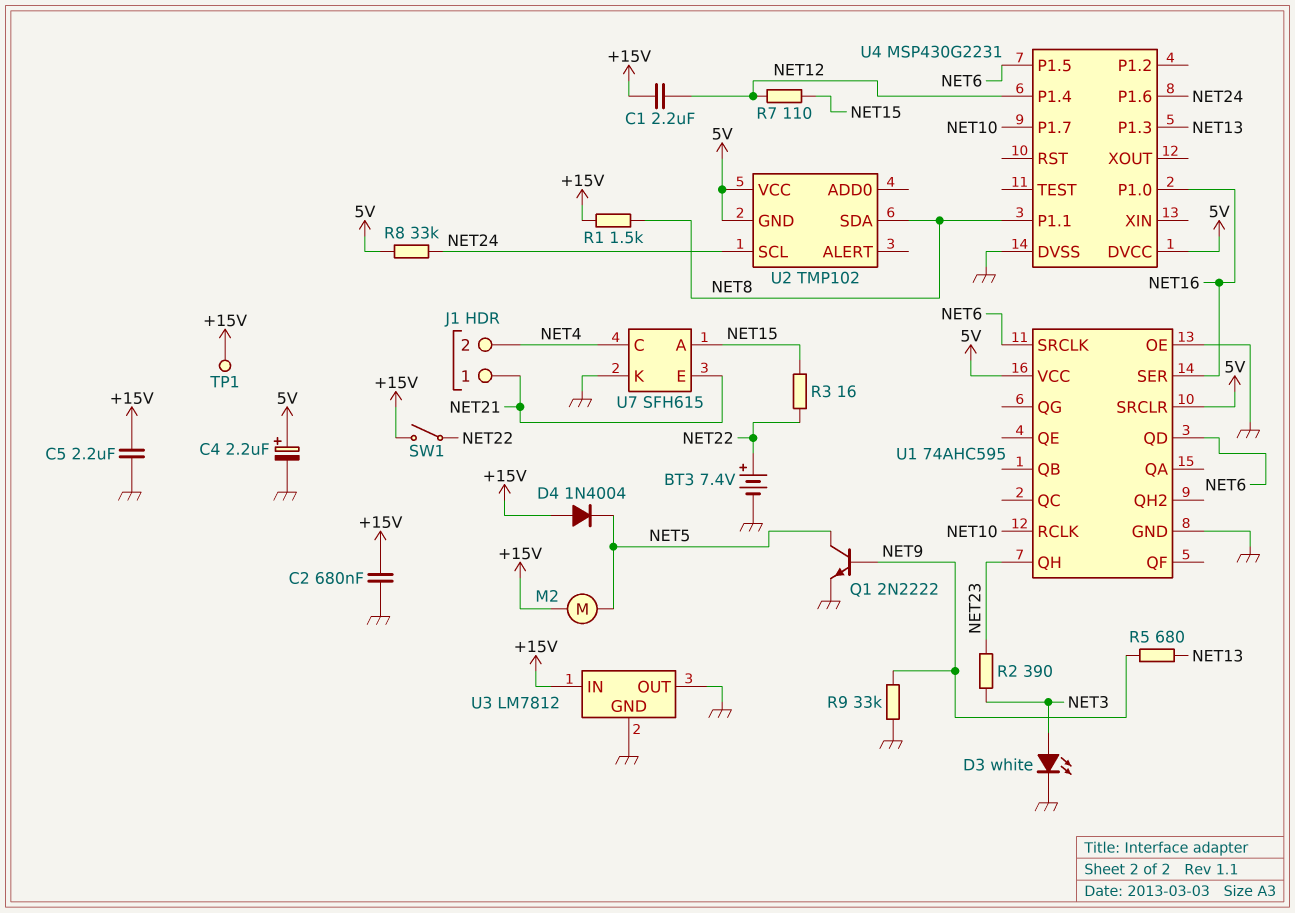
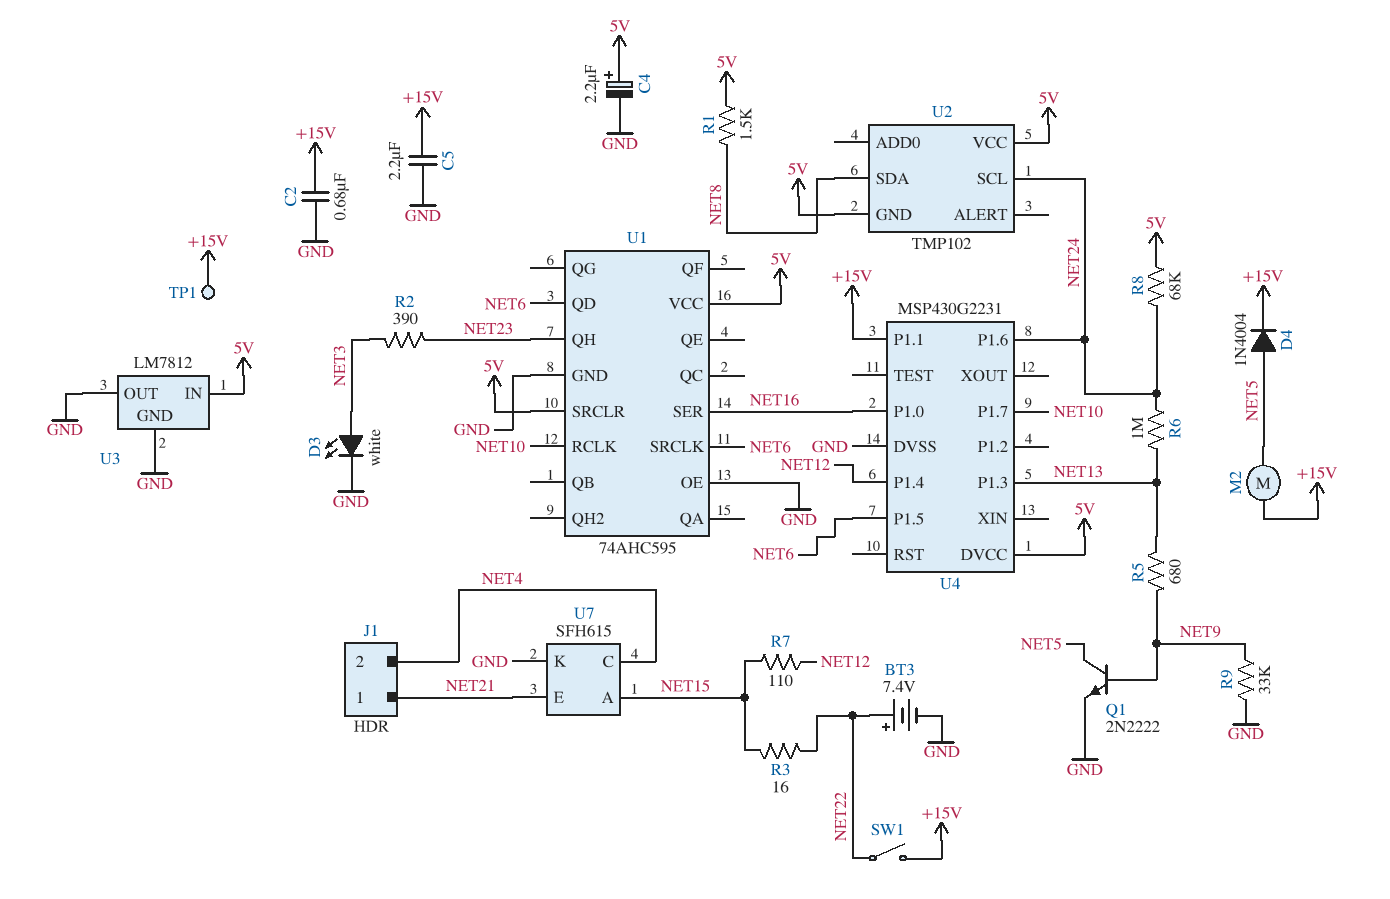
C1: 2.2uF (+15V, NET12) -> none
D4: diode 1N4004 (A +15V, K NET5) -> diode 1N4004 (A NET5, K +15V)
R1: 1.5k (+15V, NET8) -> 1.5k (5V, NET8)
R6: none -> 1M (NET13, NET24)
R8: 33k (5V, NET24) -> 68k (5V, NET24)
U3 pin IN: +15V -> 5V
U4 pin P1.1: NET8 -> +15V

